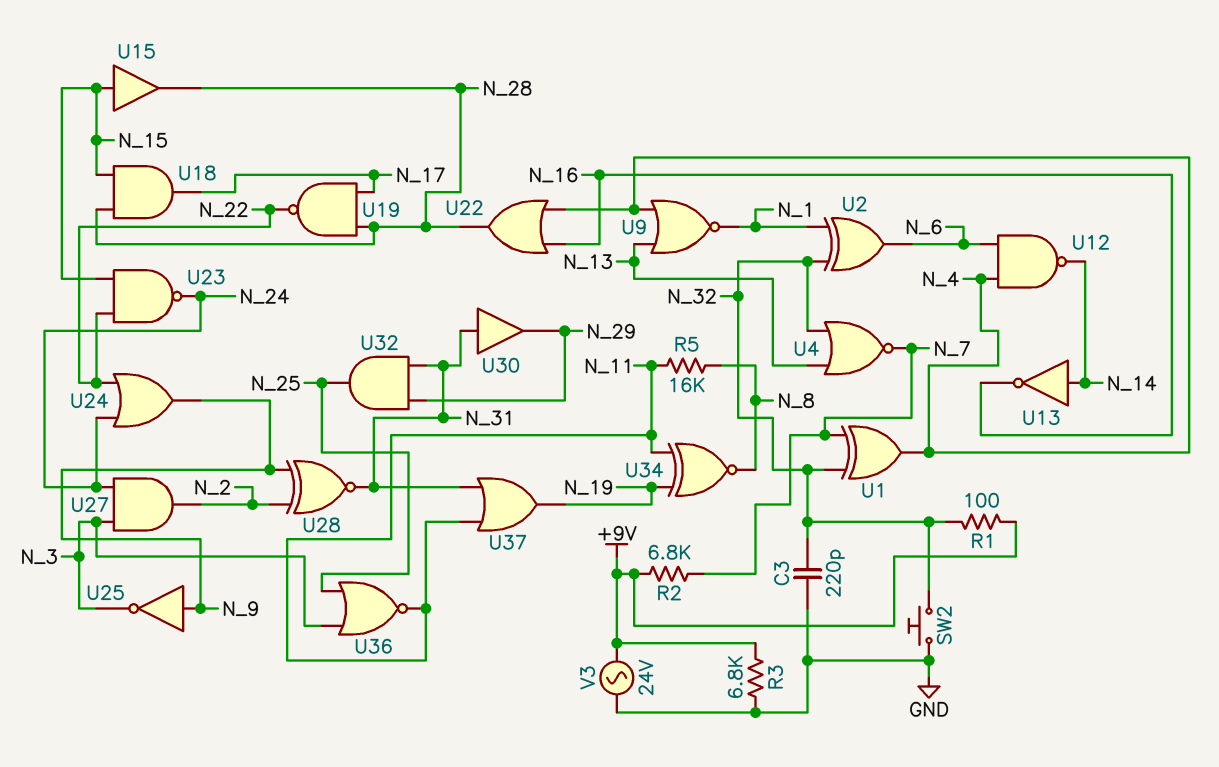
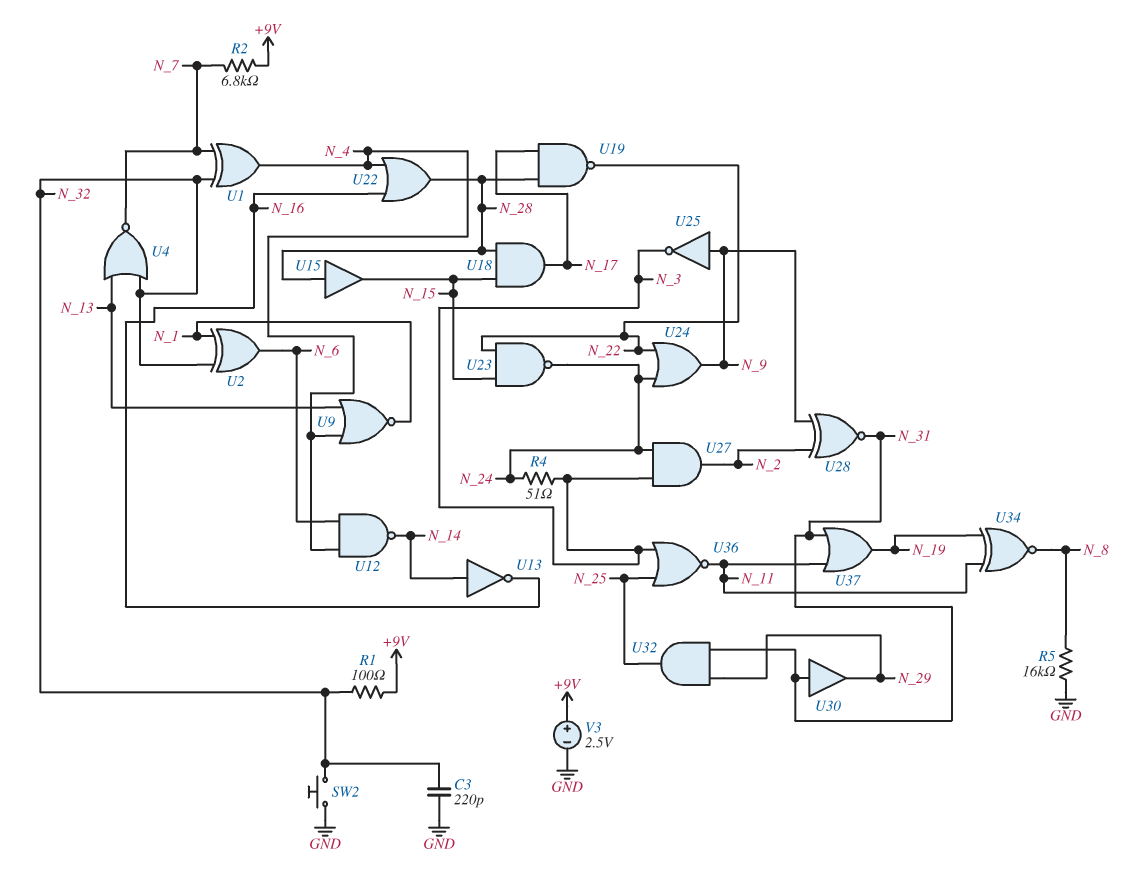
R3: 6.8k (+9V, GND) -> none
R4: none -> 51 (N_3, N_24)
R5: 16k (N_8, N_11) -> 16k (GND, N_8)
U15: buffer (in N_15, out N_28) -> buffer (in N_28, out N_15)
V3: AC 24V (+9V, GND) -> 2.5V (plus +9V, minus GND)

